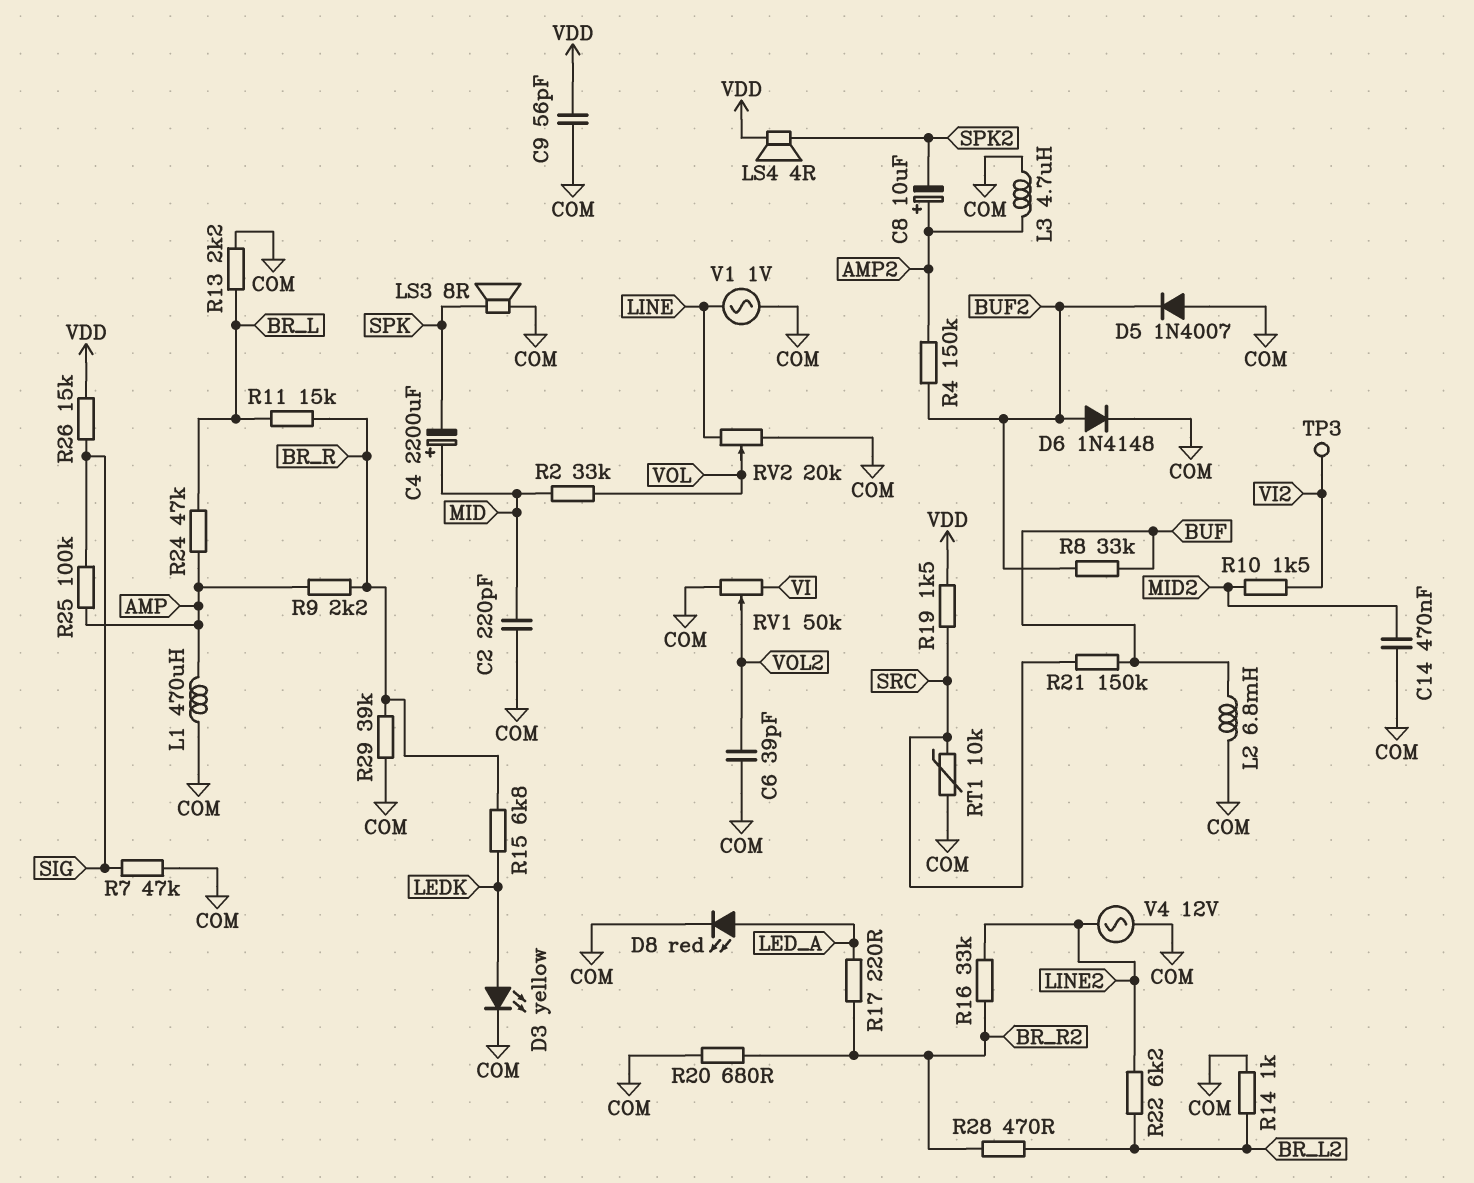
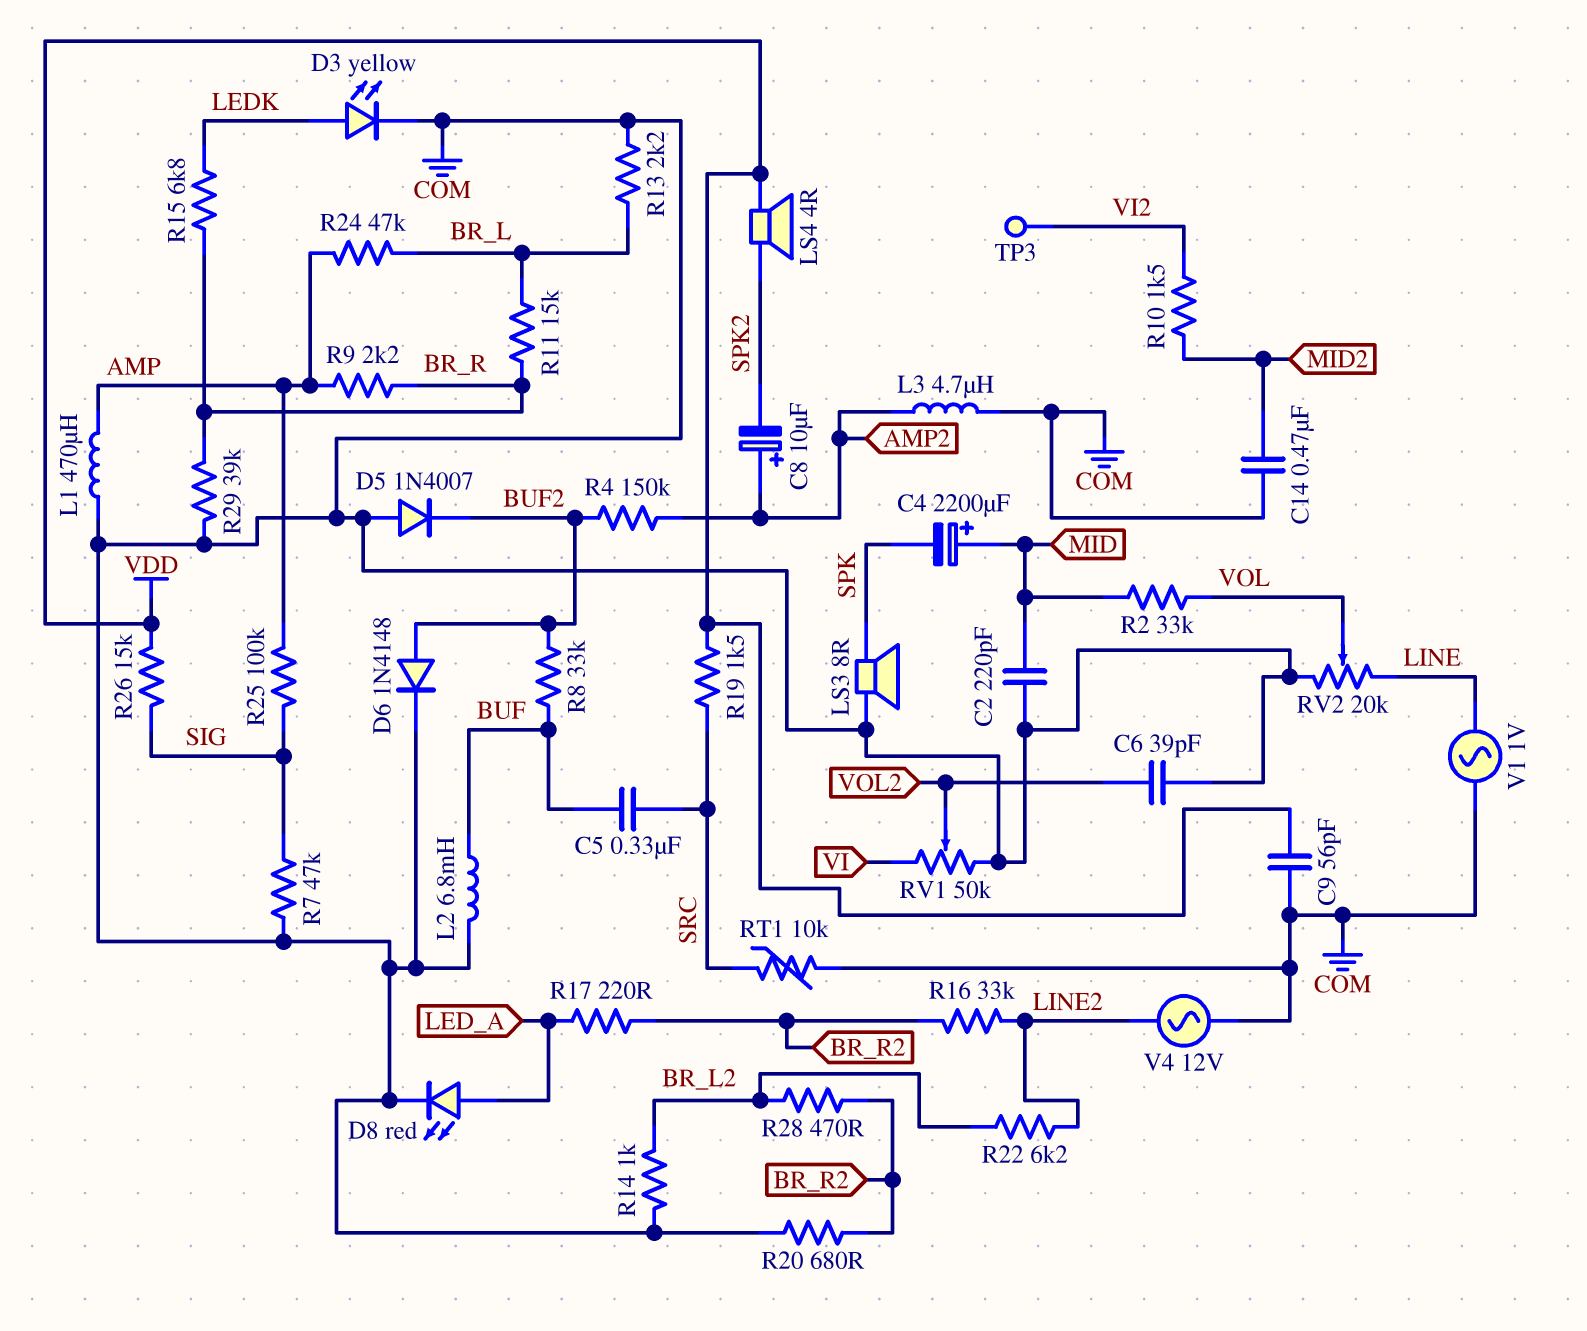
C5: none -> 330nF (BUF, SRC)
R21: 150k (BUF, SRC) -> none

